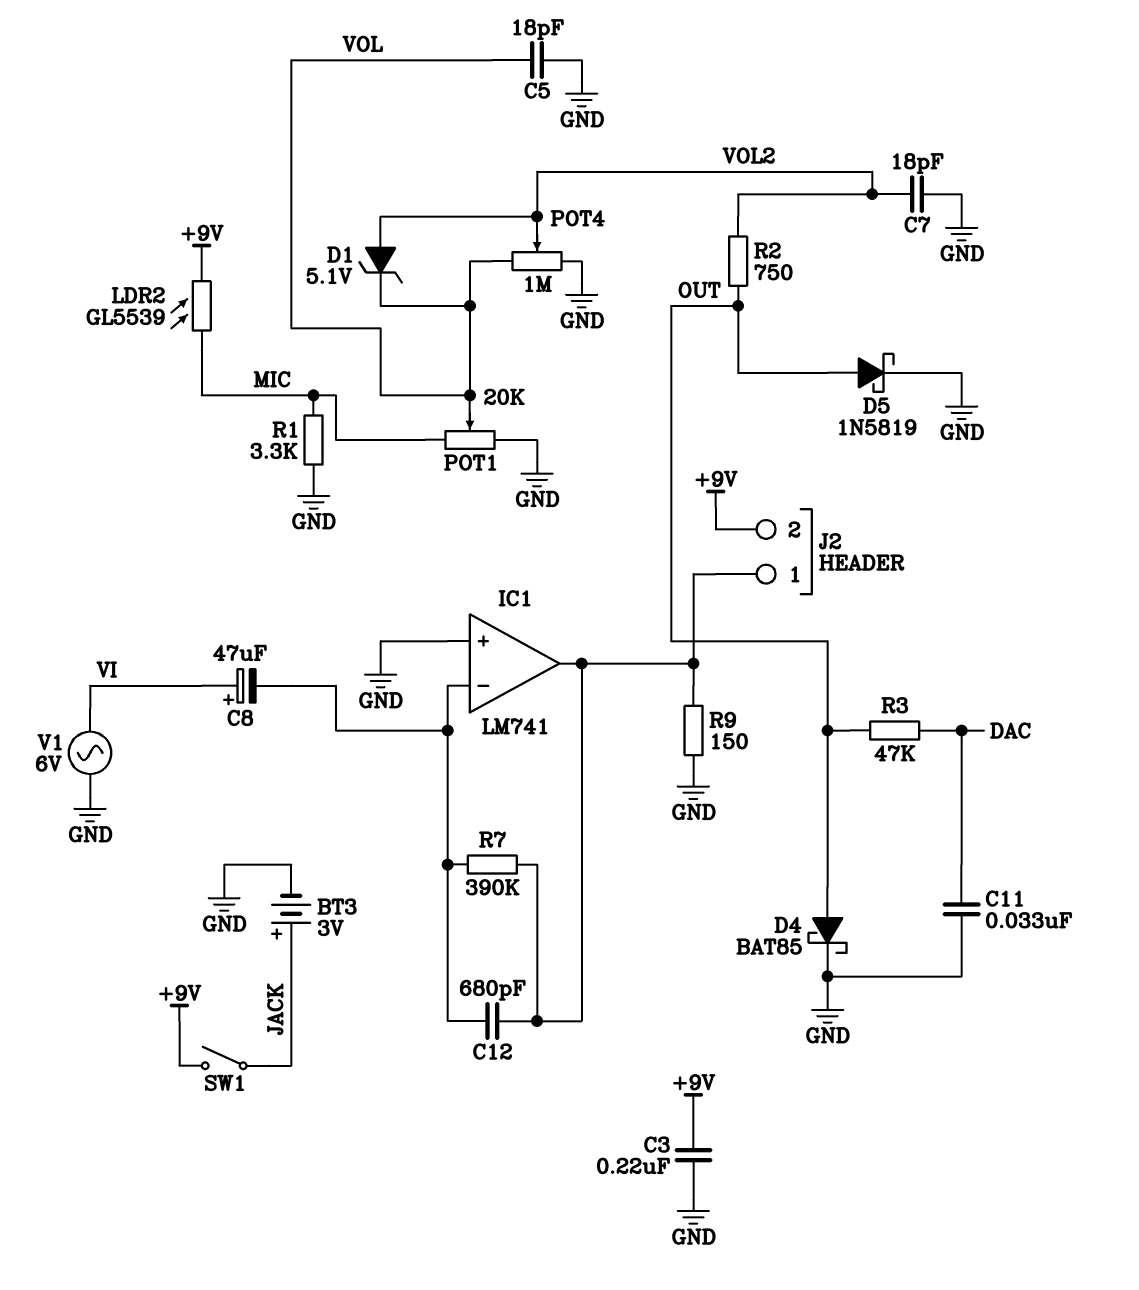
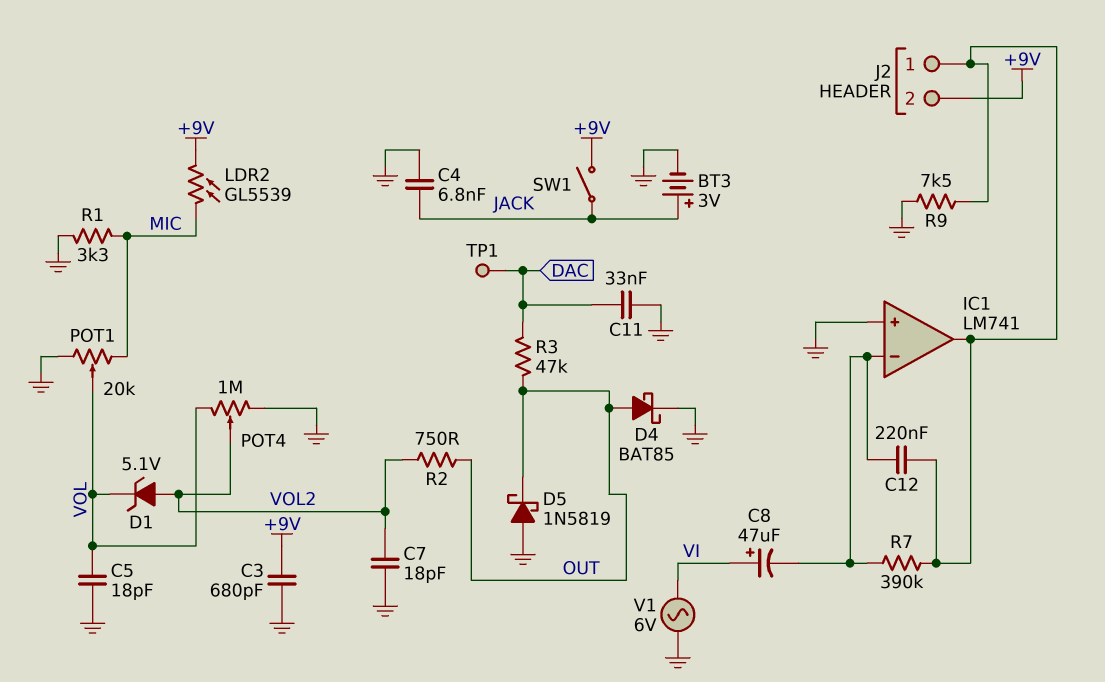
C3: 220nF (+9V, GND) -> 680pF (+9V, GND)
C4: none -> 6.8nF (GND, JACK)
C12: 680pF (IC1/in-, IC1/out) -> 220nF (IC1/in-, IC1/out)
D5: schottky 1N5819 (A OUT, K GND) -> schottky 1N5819 (A GND, K OUT)
R9: 150 (GND, IC1/out) -> 7.5k (GND, IC1/out)
TP1: none -> test point (DAC)

